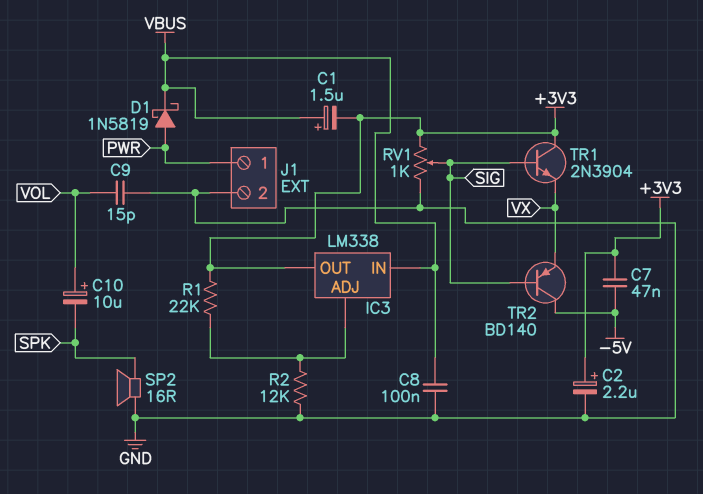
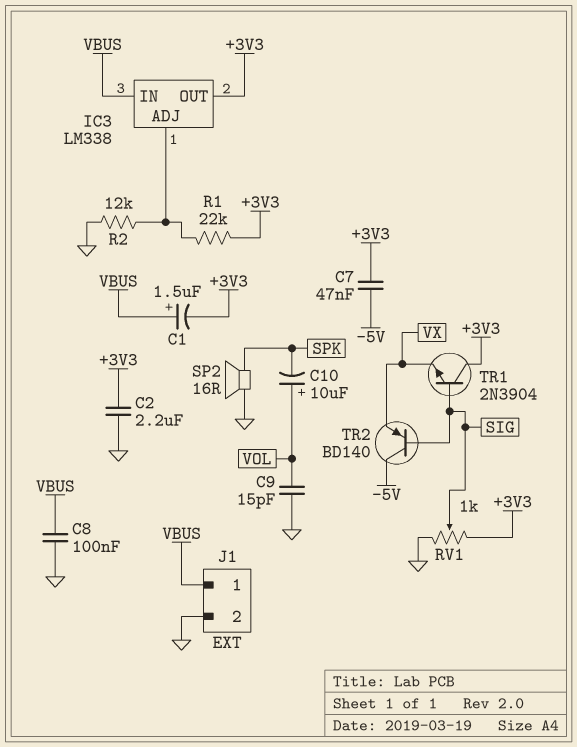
C2: 2.2uF (plus +3V3, minus GND) -> 2.2uF (+3V3, GND)
D1: schottky 1N5819 (A PWR, K VBUS) -> none
J1 pin 1: PWR -> VBUS

